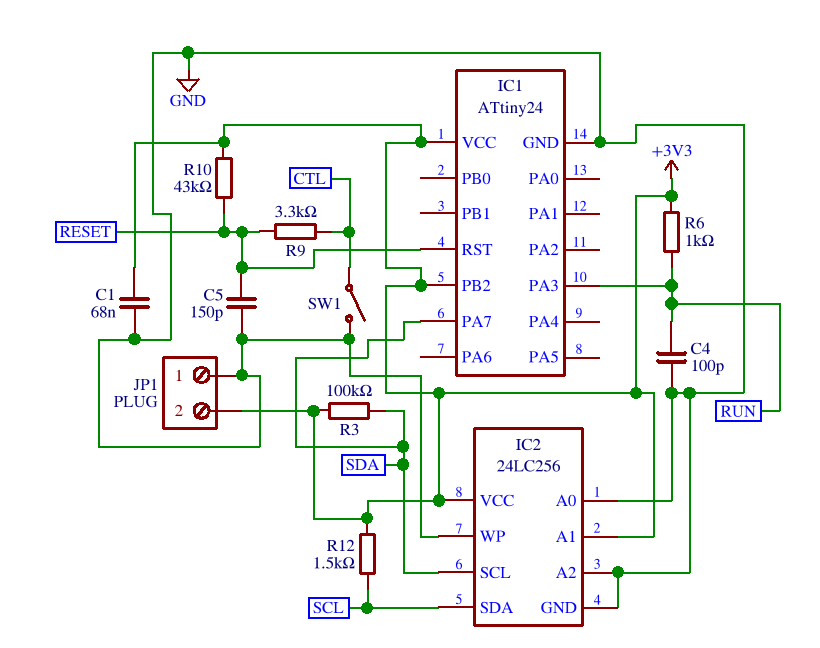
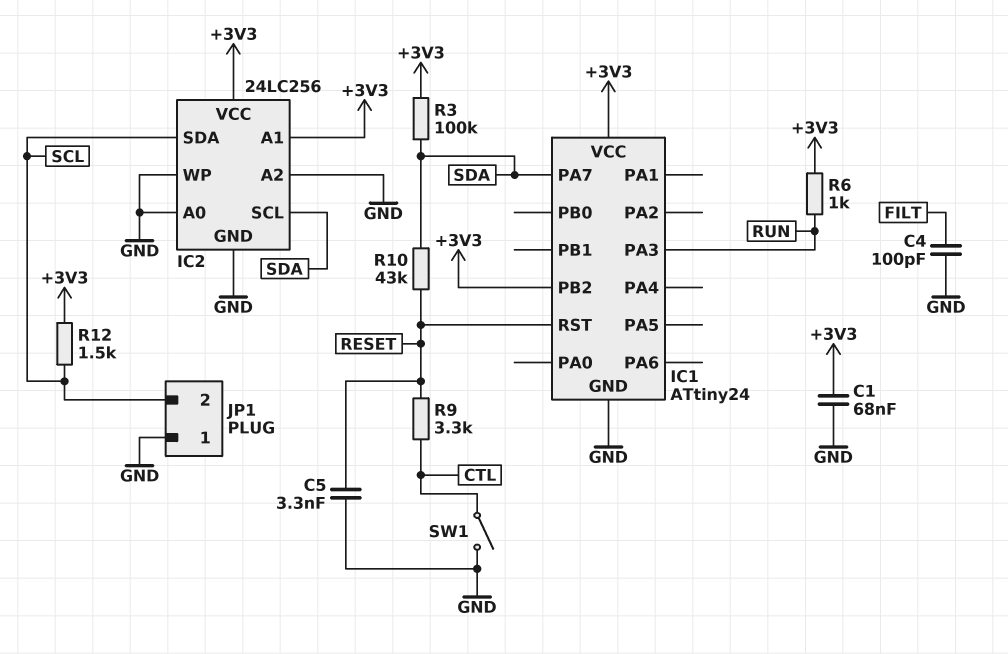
C4: 100pF (GND, RUN) -> 100pF (FILT, GND)
C5: 150pF (GND, RESET) -> 3.3nF (GND, RESET)
JP1 pin 2: +3V3 -> SCL
R10: 43k (+3V3, RESET) -> 43k (RESET, SDA)

